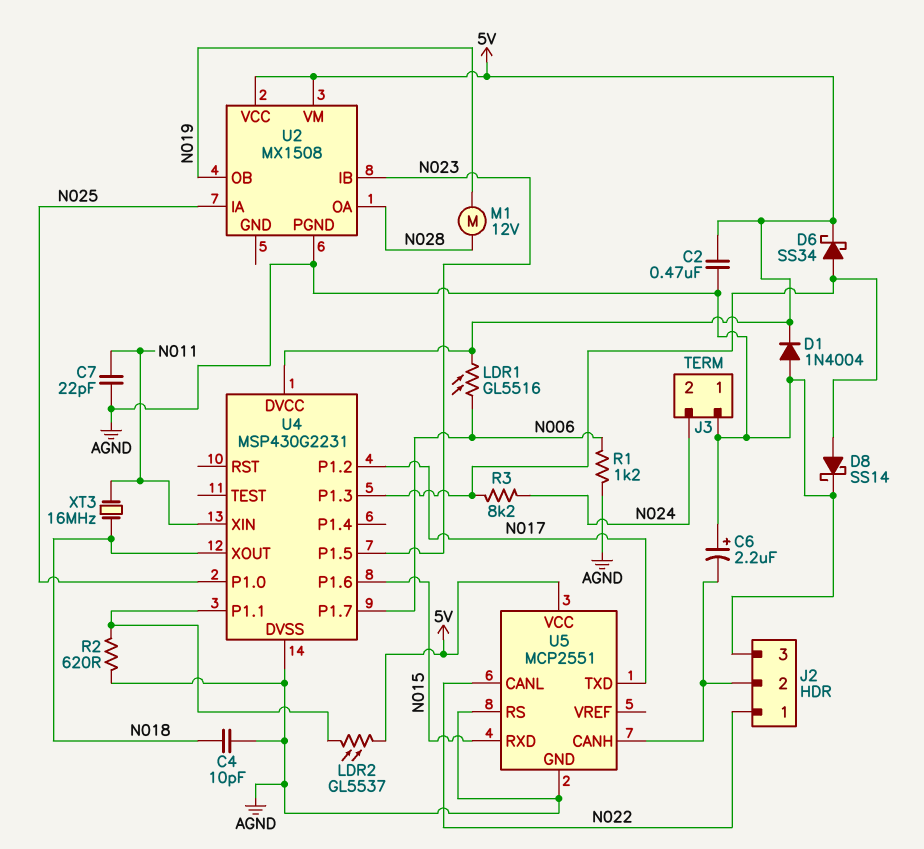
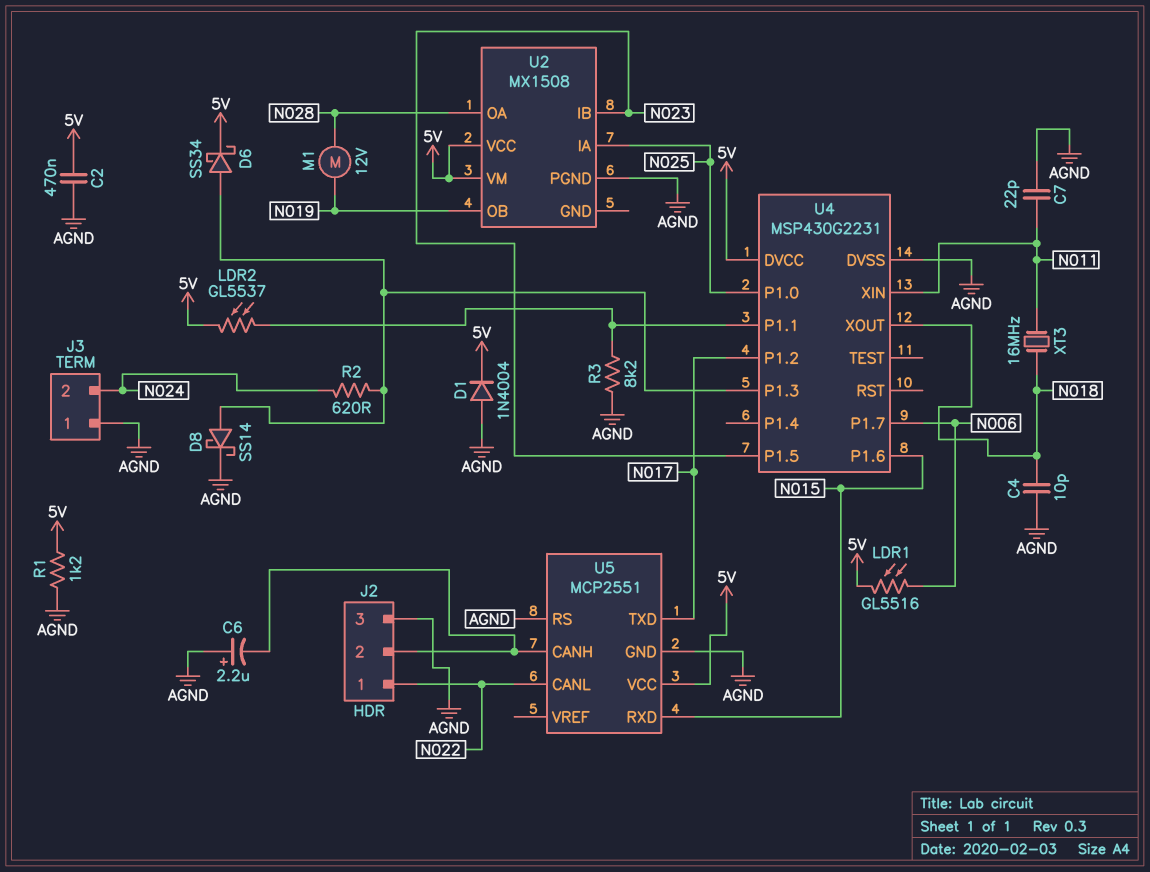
R1: 1.2k (AGND, N006) -> 1.2k (5V, AGND)
R2: 620 (AGND, U4/P1.1) -> 620 (N024, U4/P1.3)
R3: 8.2k (N024, U4/P1.3) -> 8.2k (AGND, U4/P1.1)

